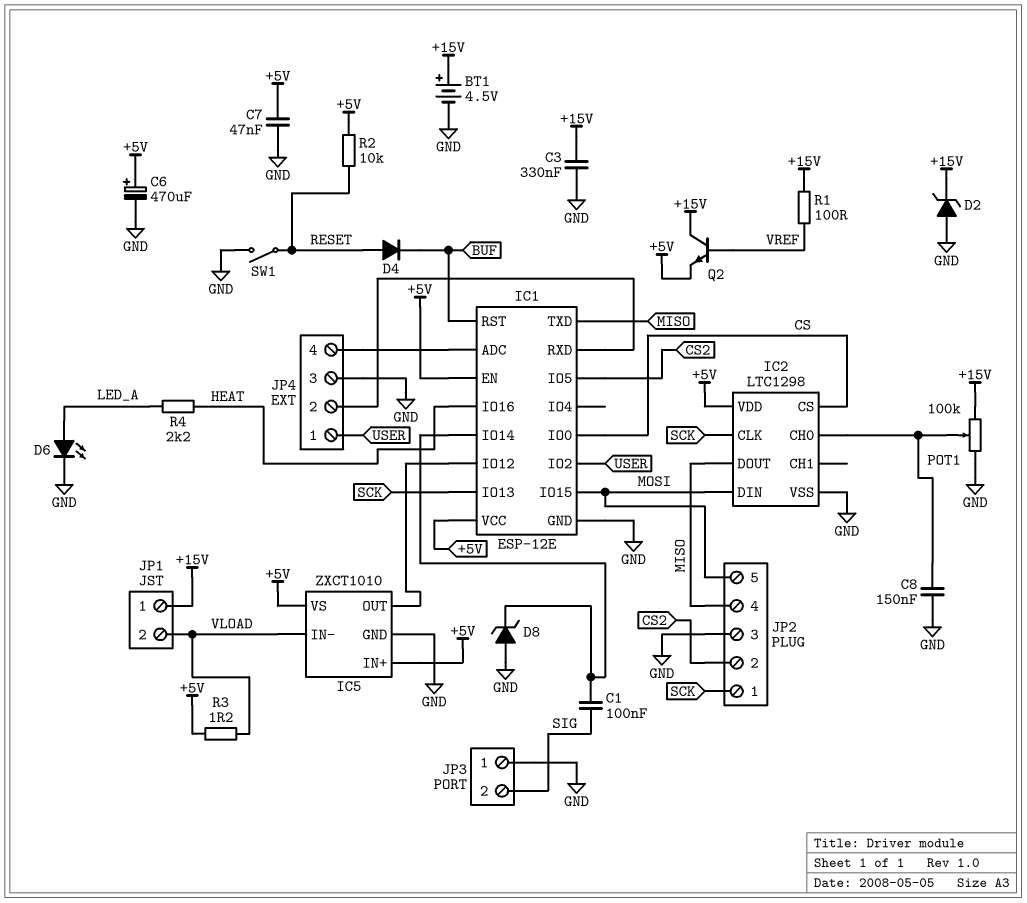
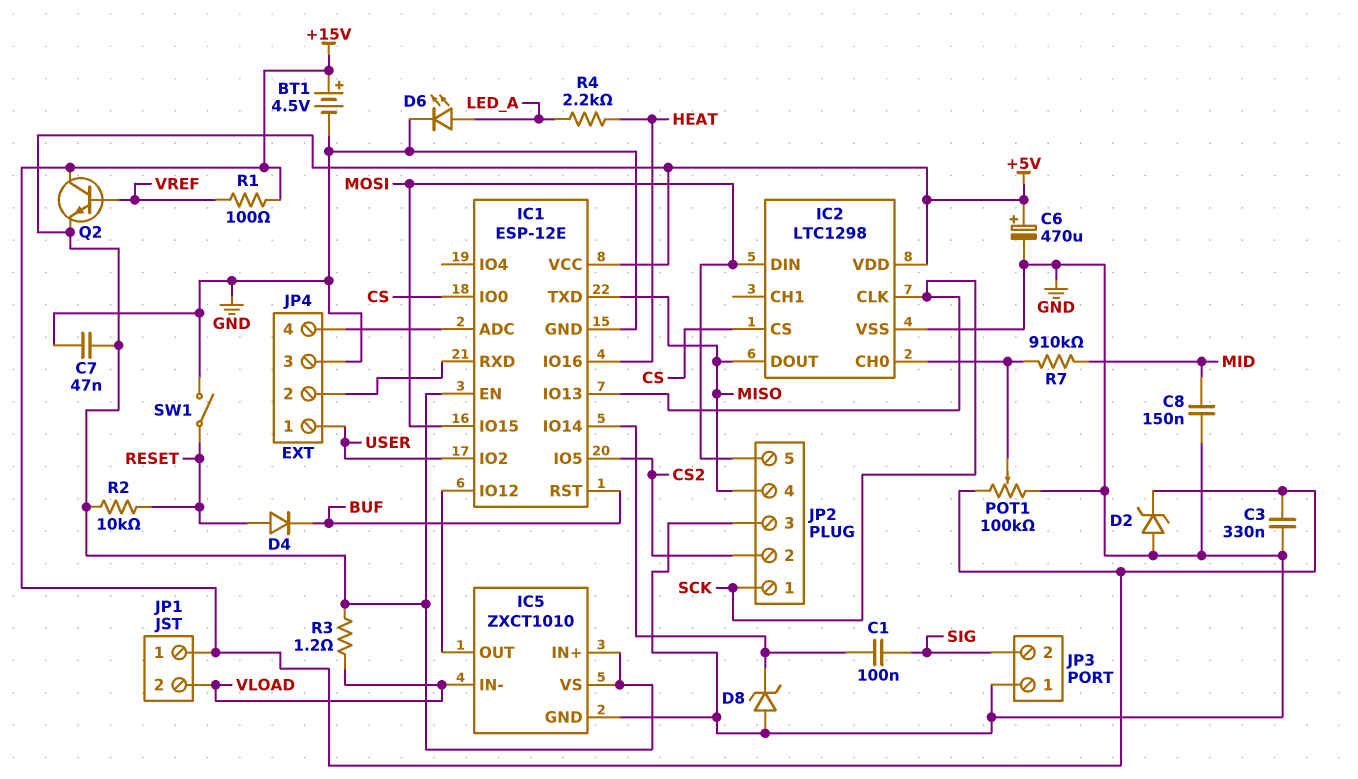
C8: 150nF (GND, IC2/CH0) -> 150nF (GND, MID)
R7: none -> 910k (IC2/CH0, MID)

